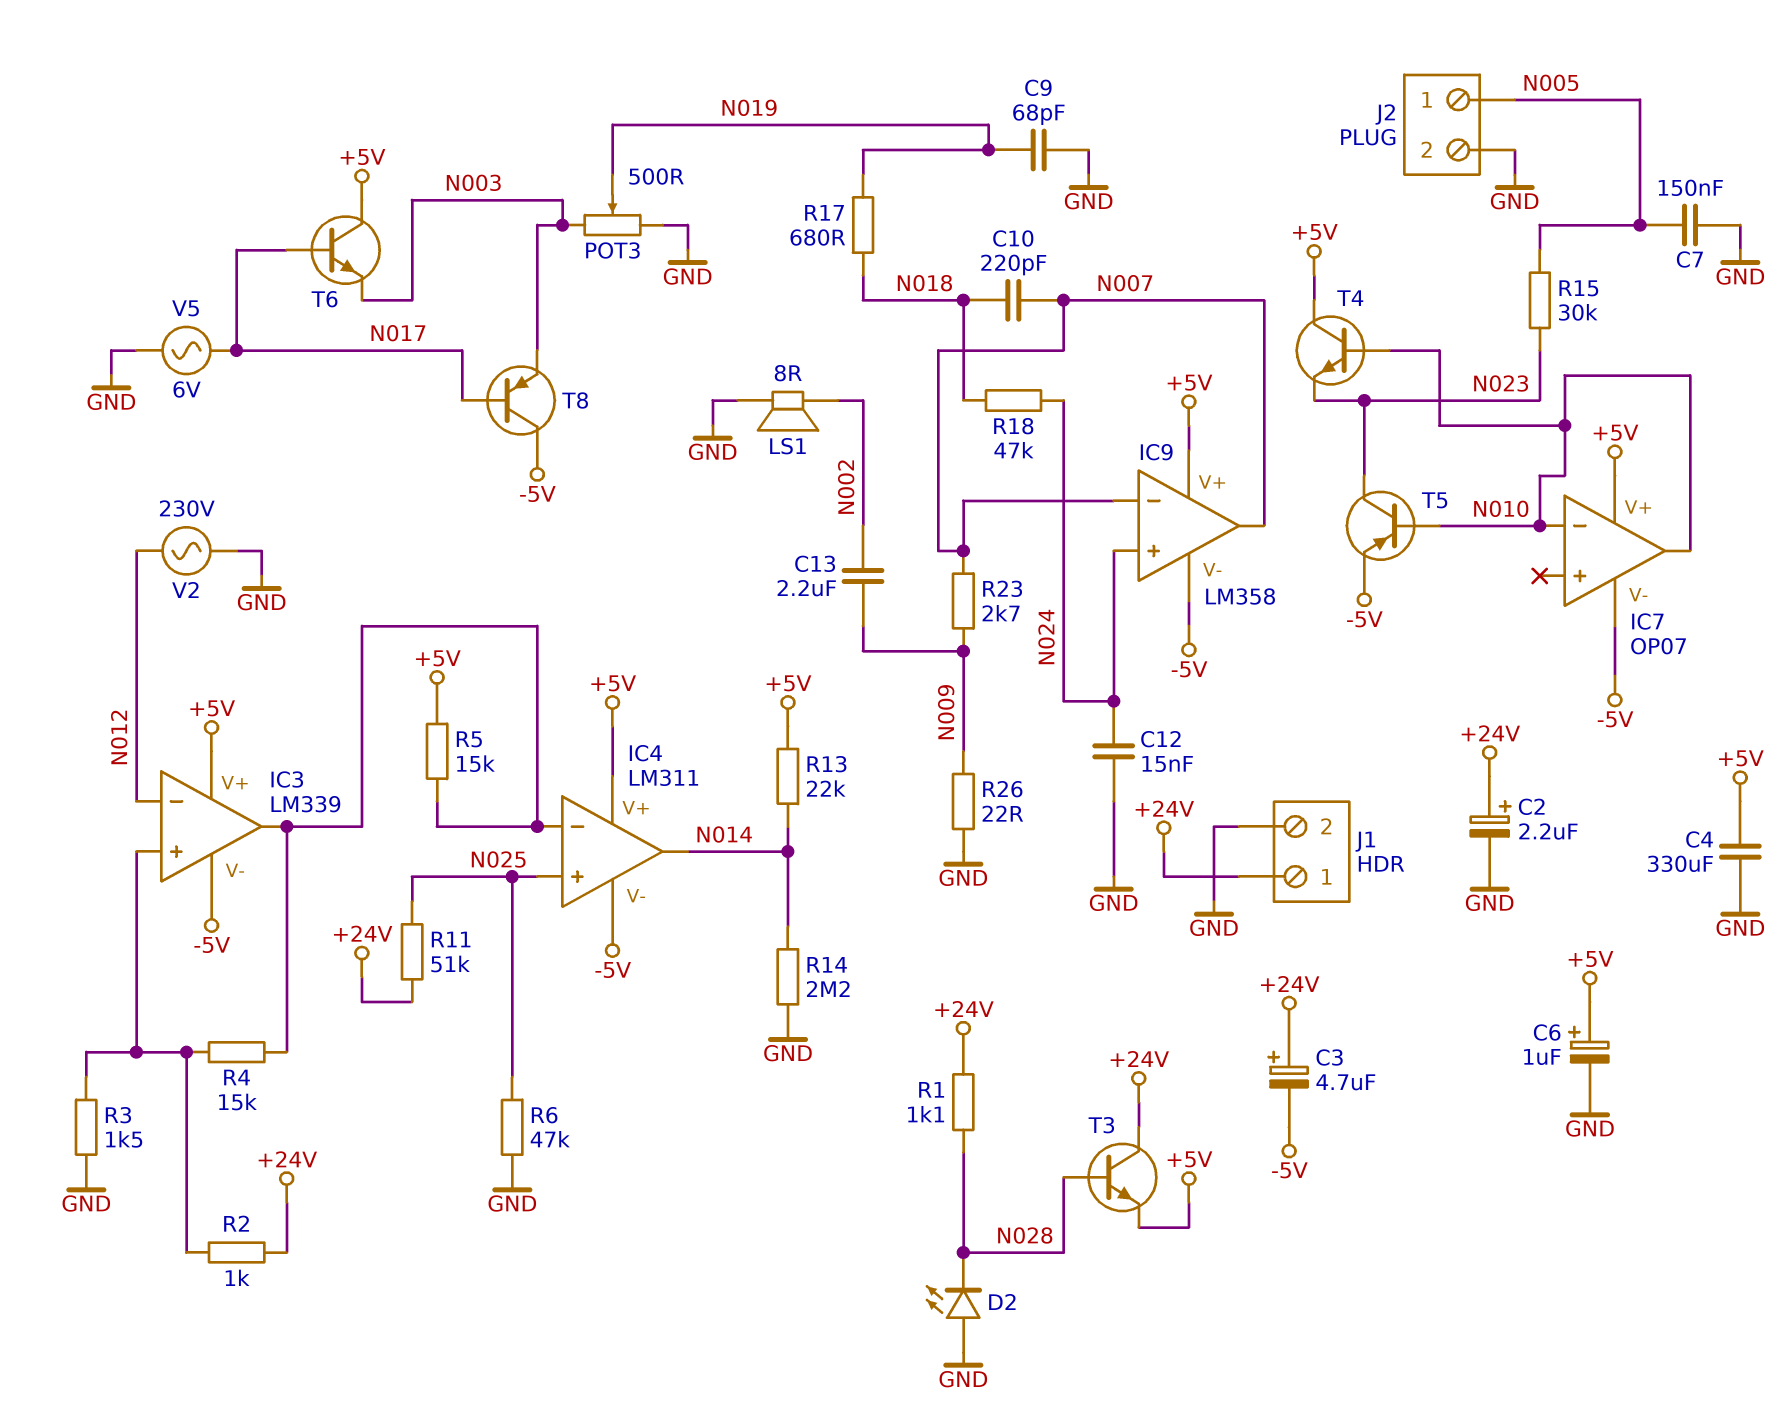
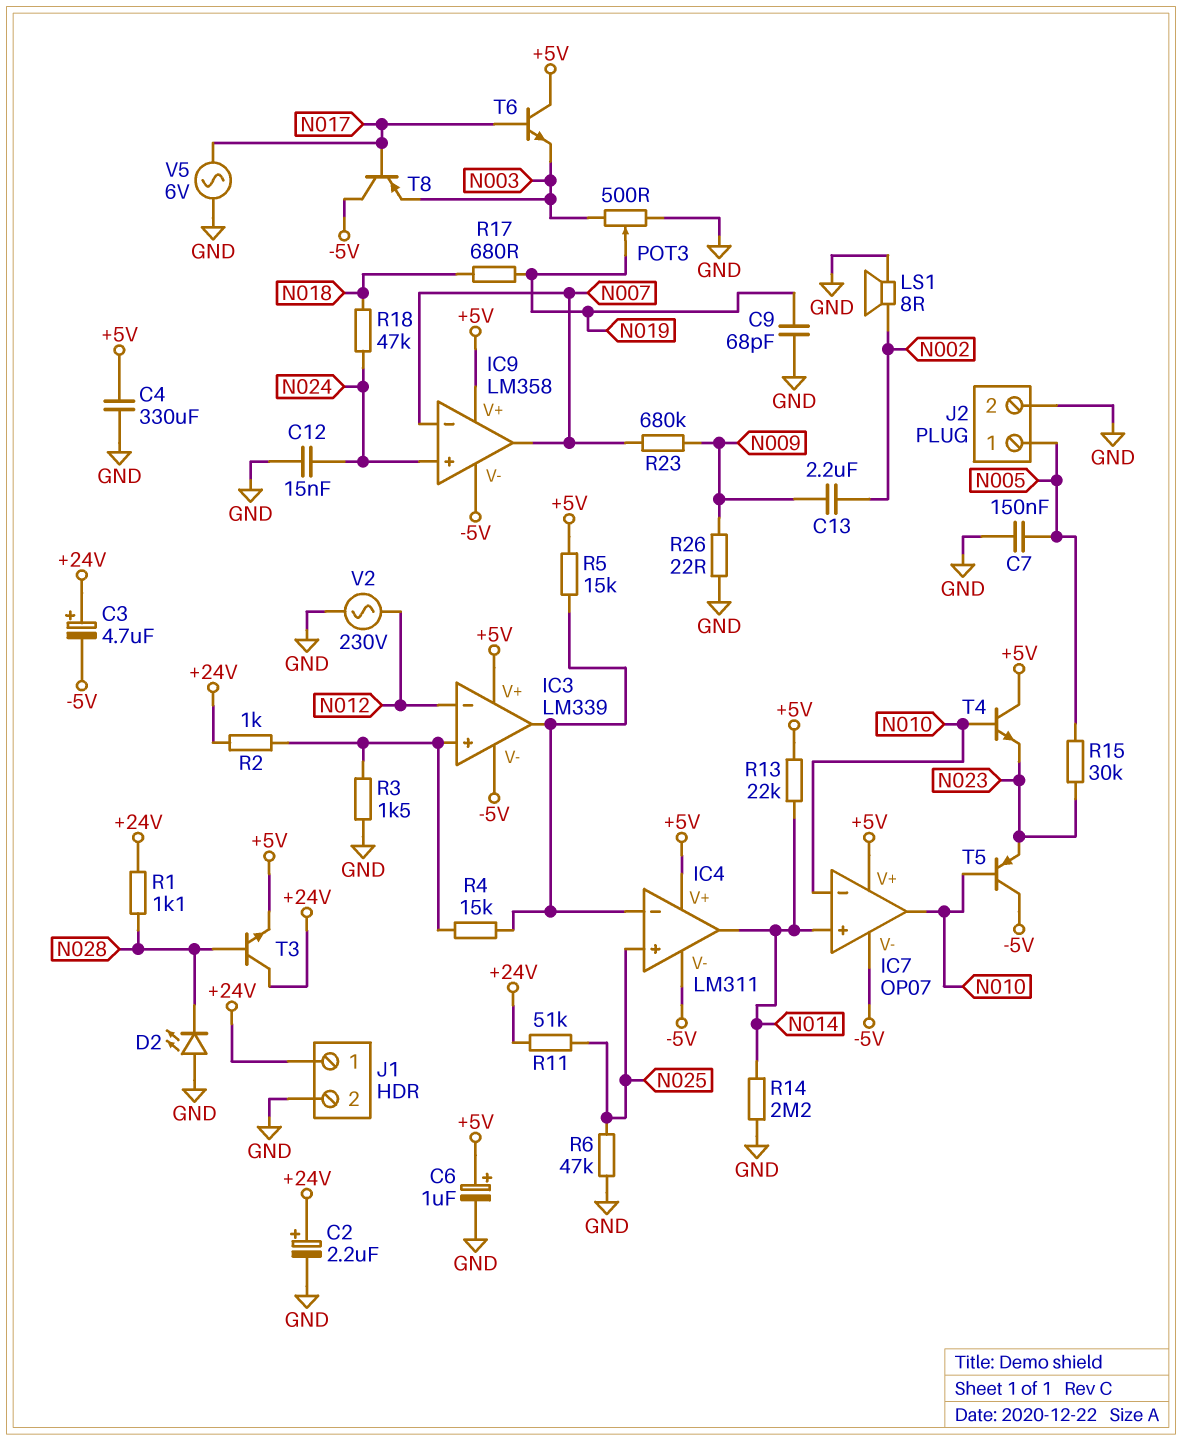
C10: 220pF (N007, N018) -> none
IC7 pin in+: none -> N014
R23: 2.7k (N007, N009) -> 680k (N007, N009)
T5: PNP (B N010, C N023, E -5V) -> PNP (B N010, C -5V, E N023)

